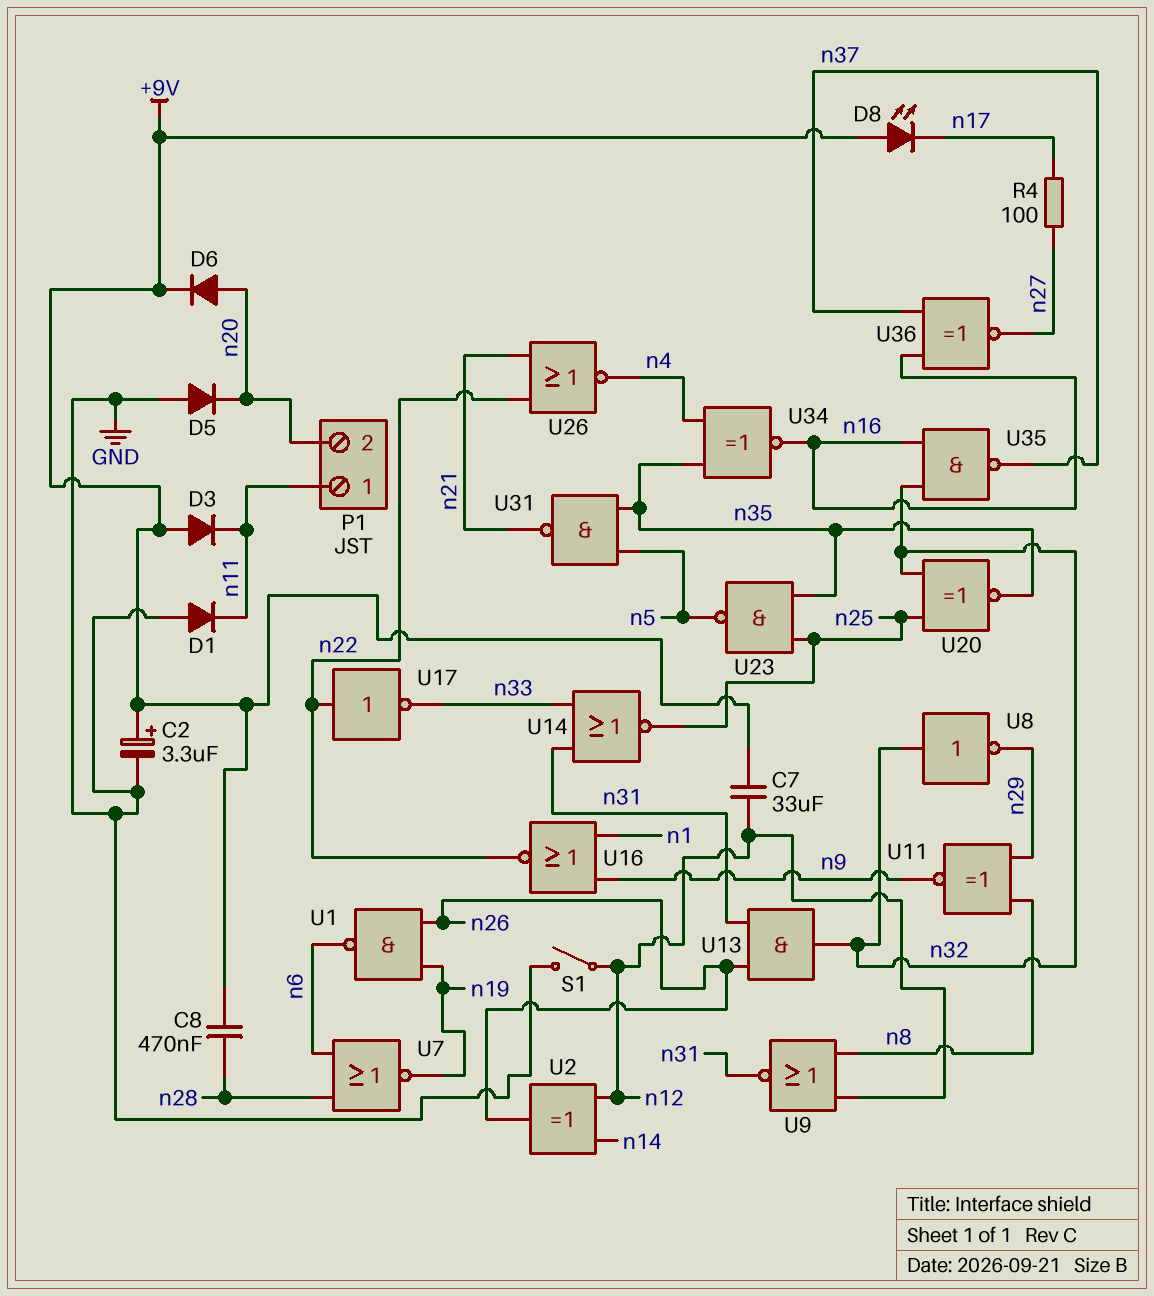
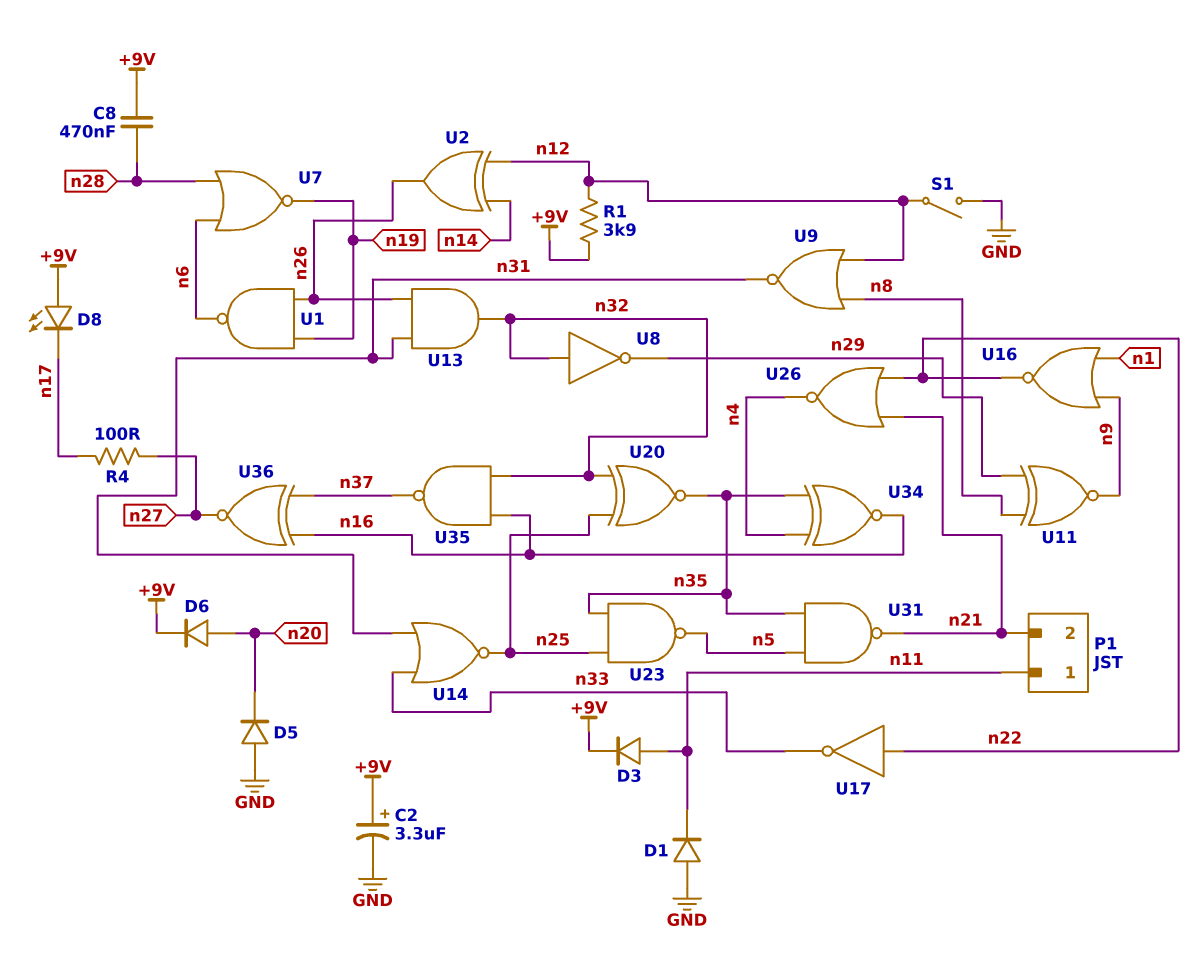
C7: 33uF (+9V, n12) -> none
D3: diode (A +9V, K n11) -> diode (A n11, K +9V)
P1 pin 2: n20 -> n21
R1: none -> 3.9k (+9V, n12)

